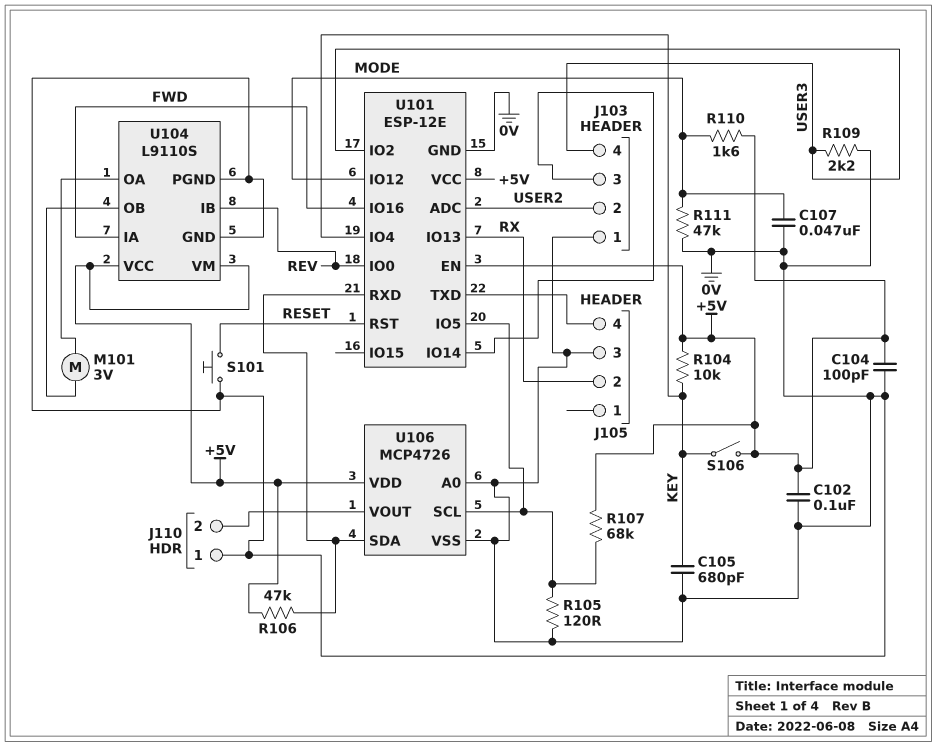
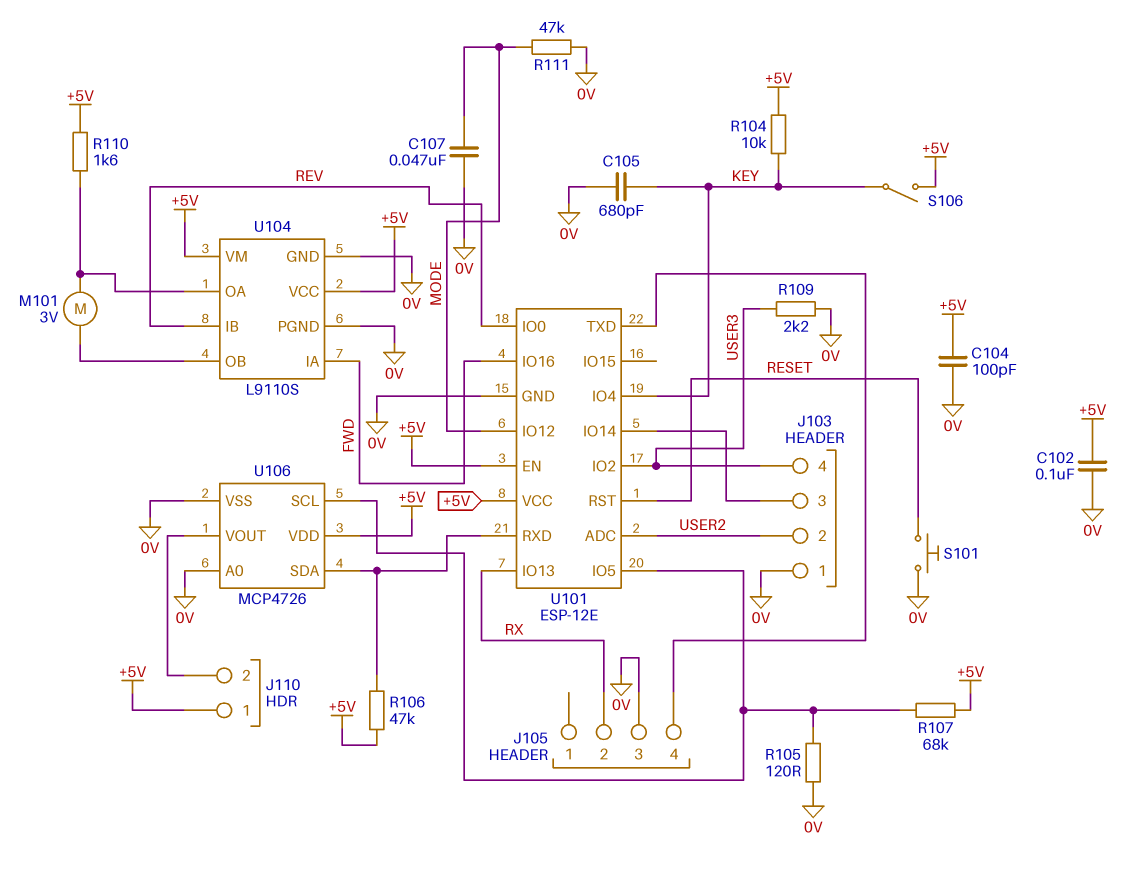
J110 pin 1: 0V -> +5V
R110: 1.6k (+5V, MODE) -> 1.6k (+5V, U104/OA)

